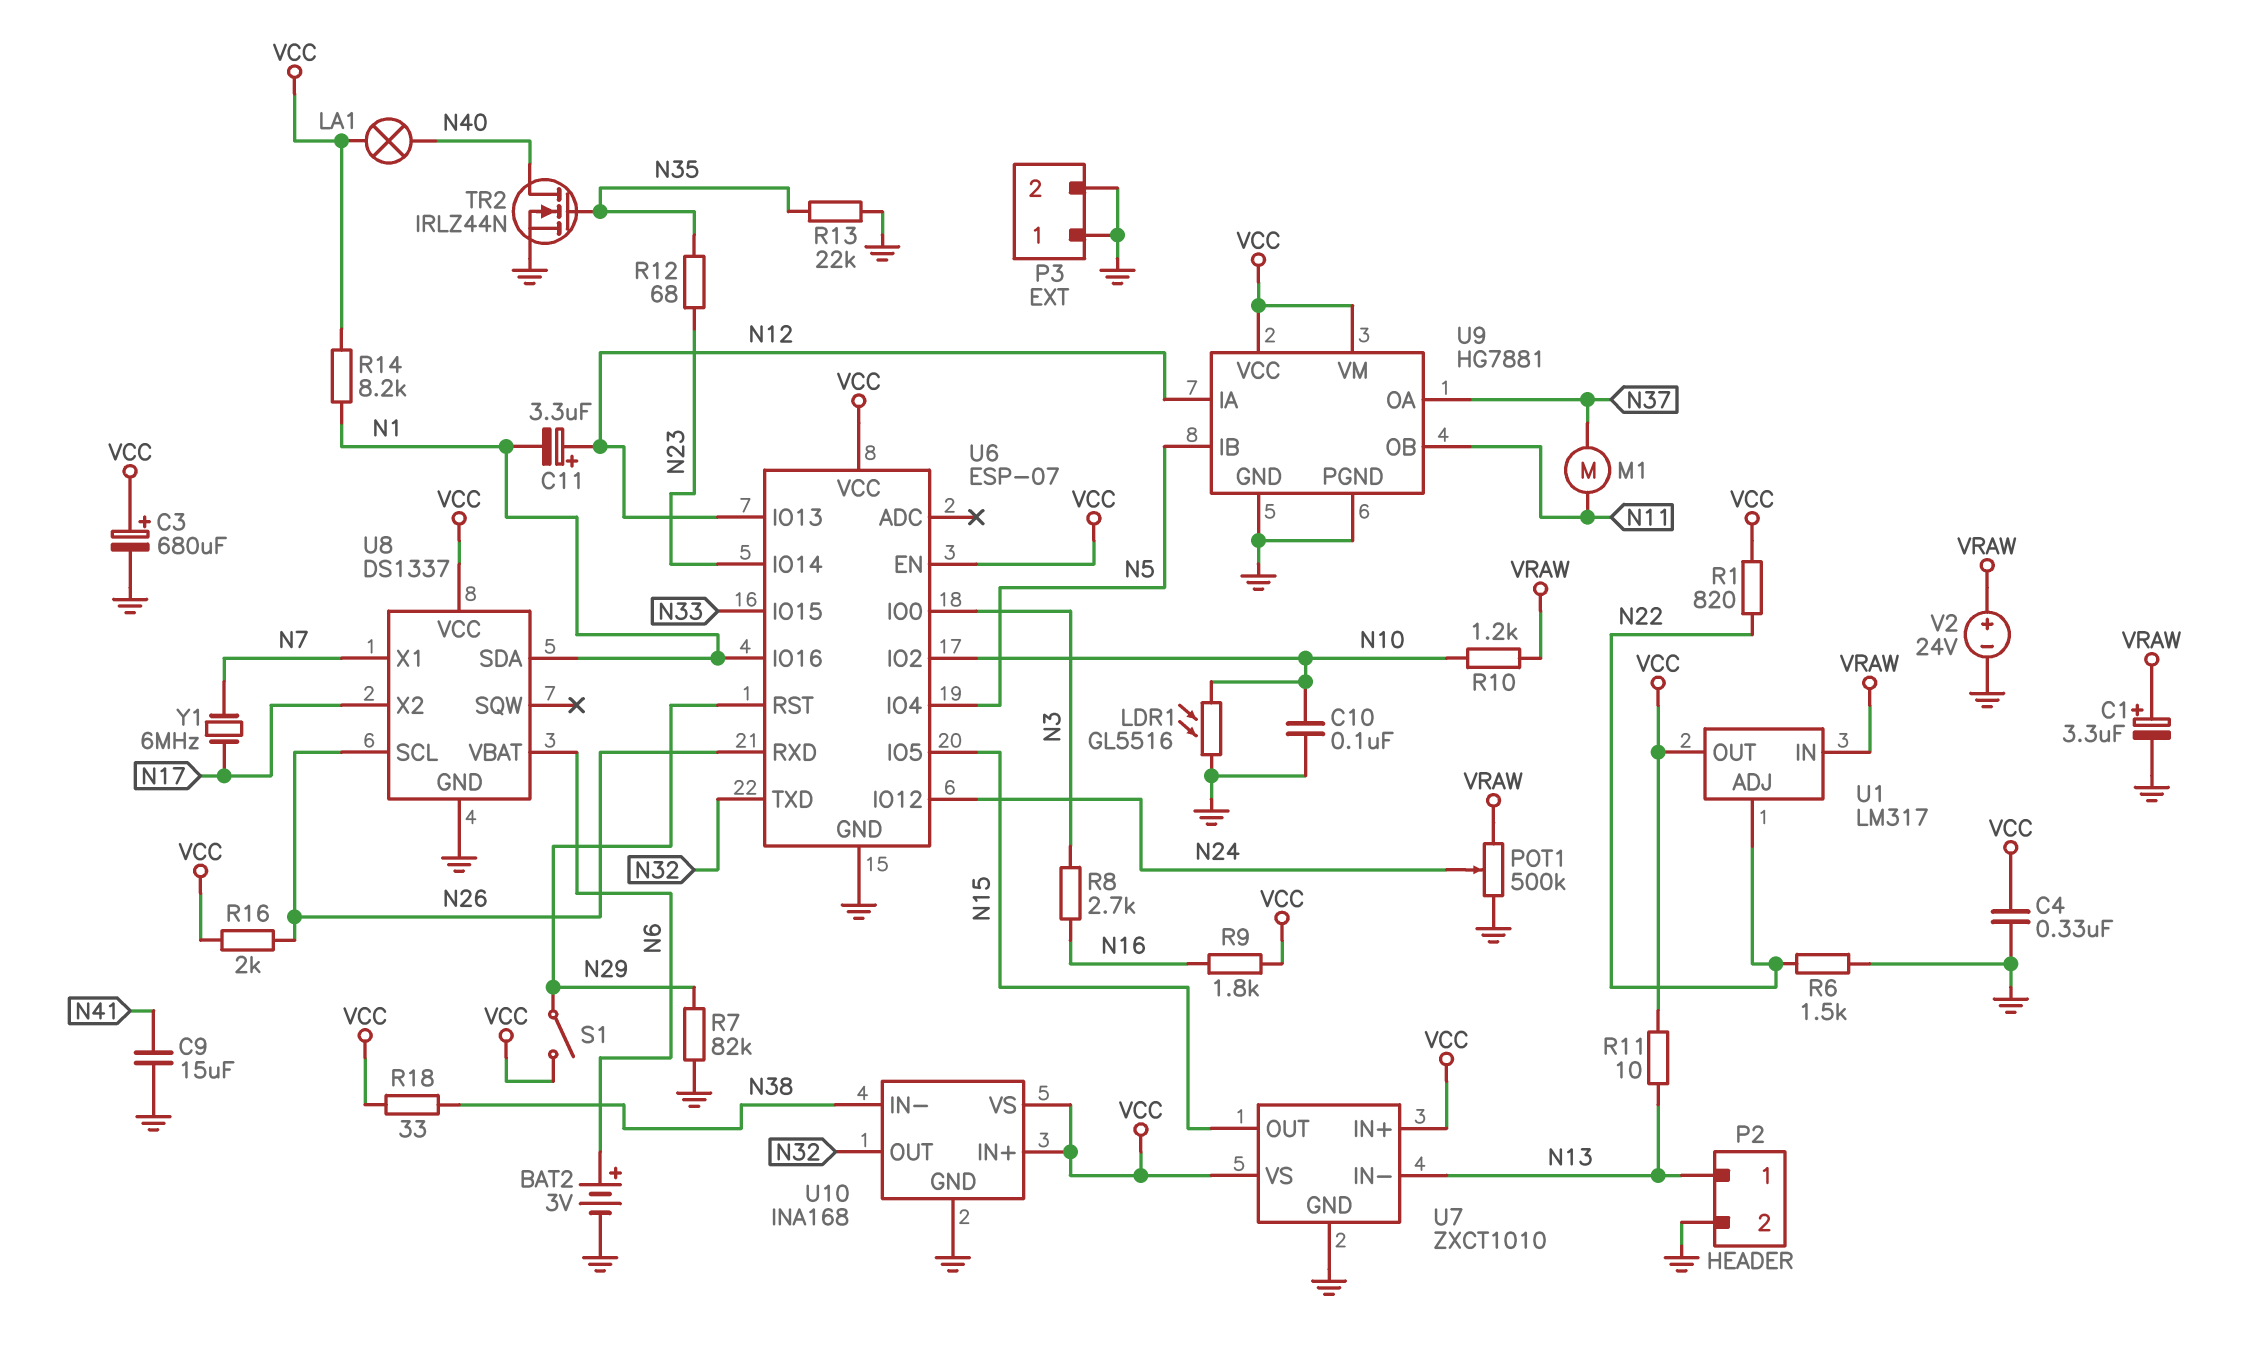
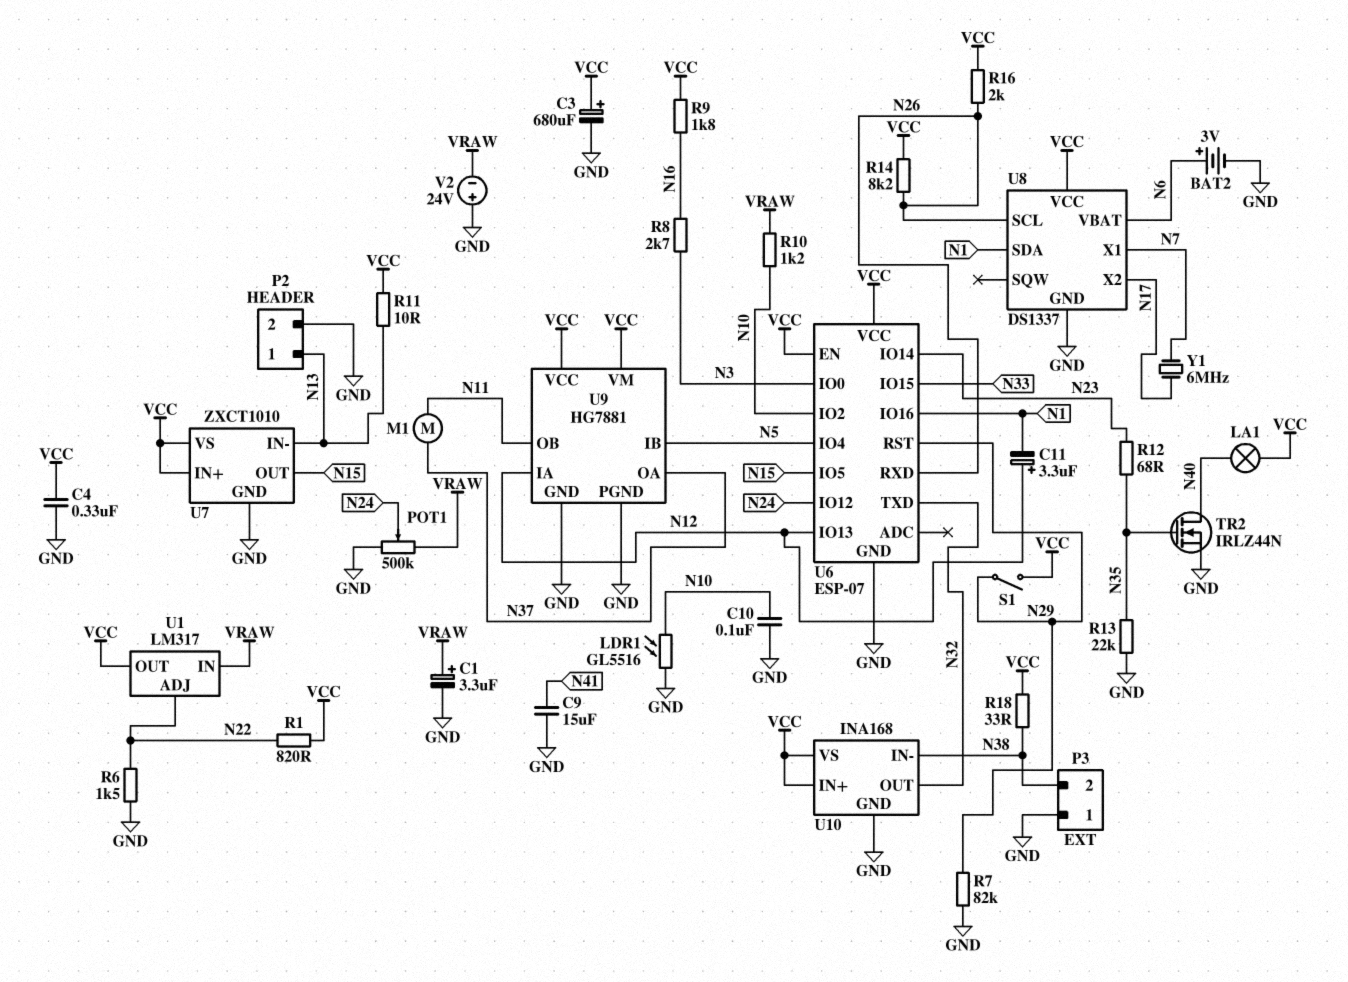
P3 pin 2: GND -> N38
R14: 8.2k (N1, VCC) -> 8.2k (N26, VCC)
V2: 24V (plus VRAW, minus GND) -> 24V (plus GND, minus VRAW)

